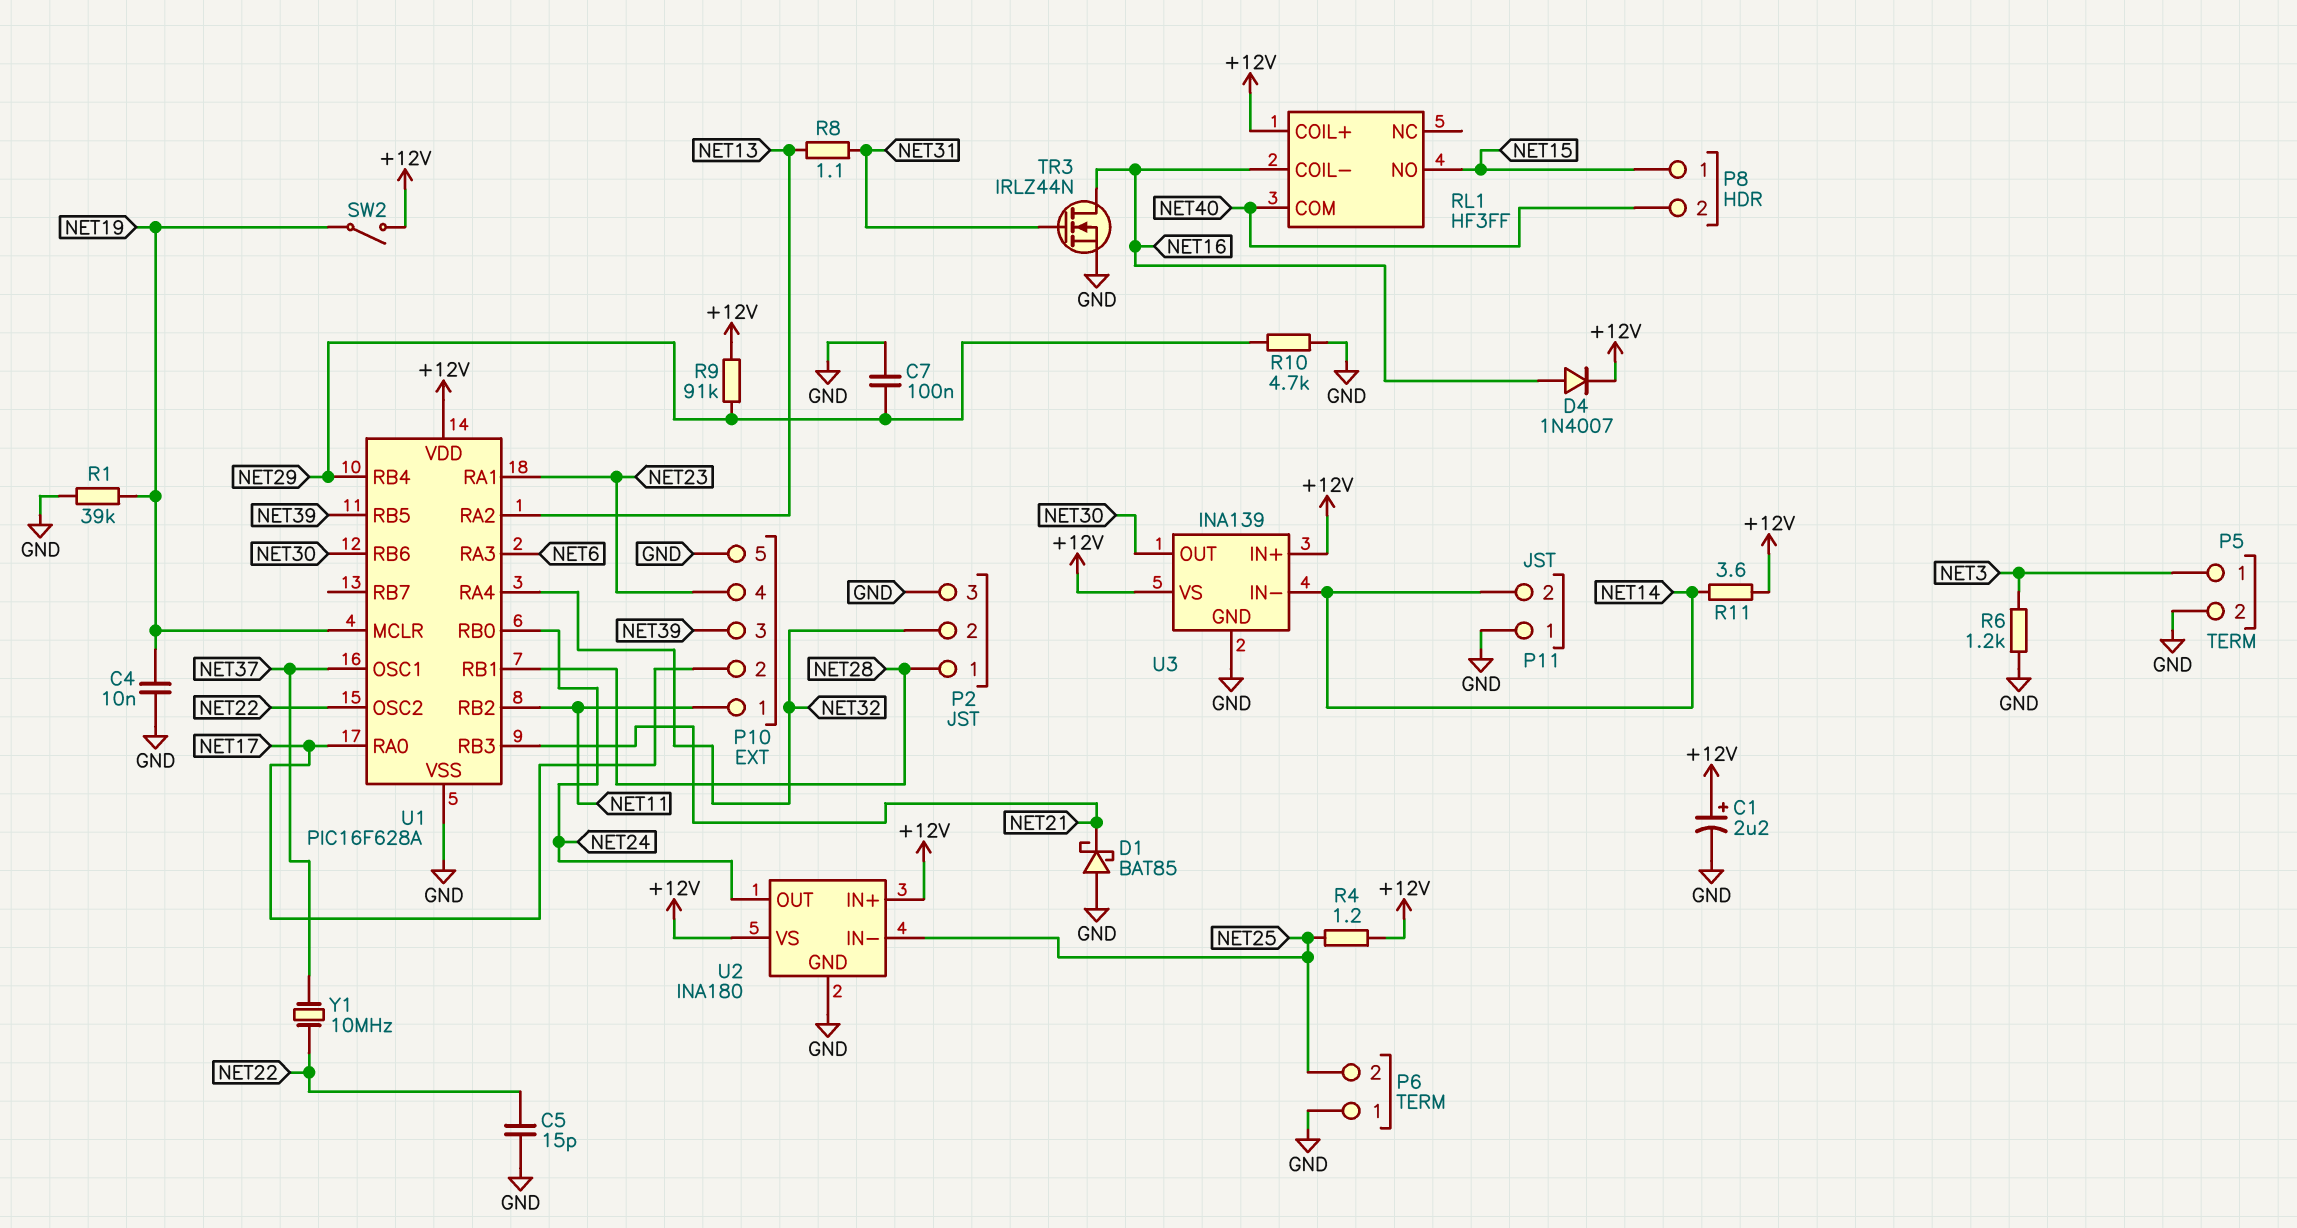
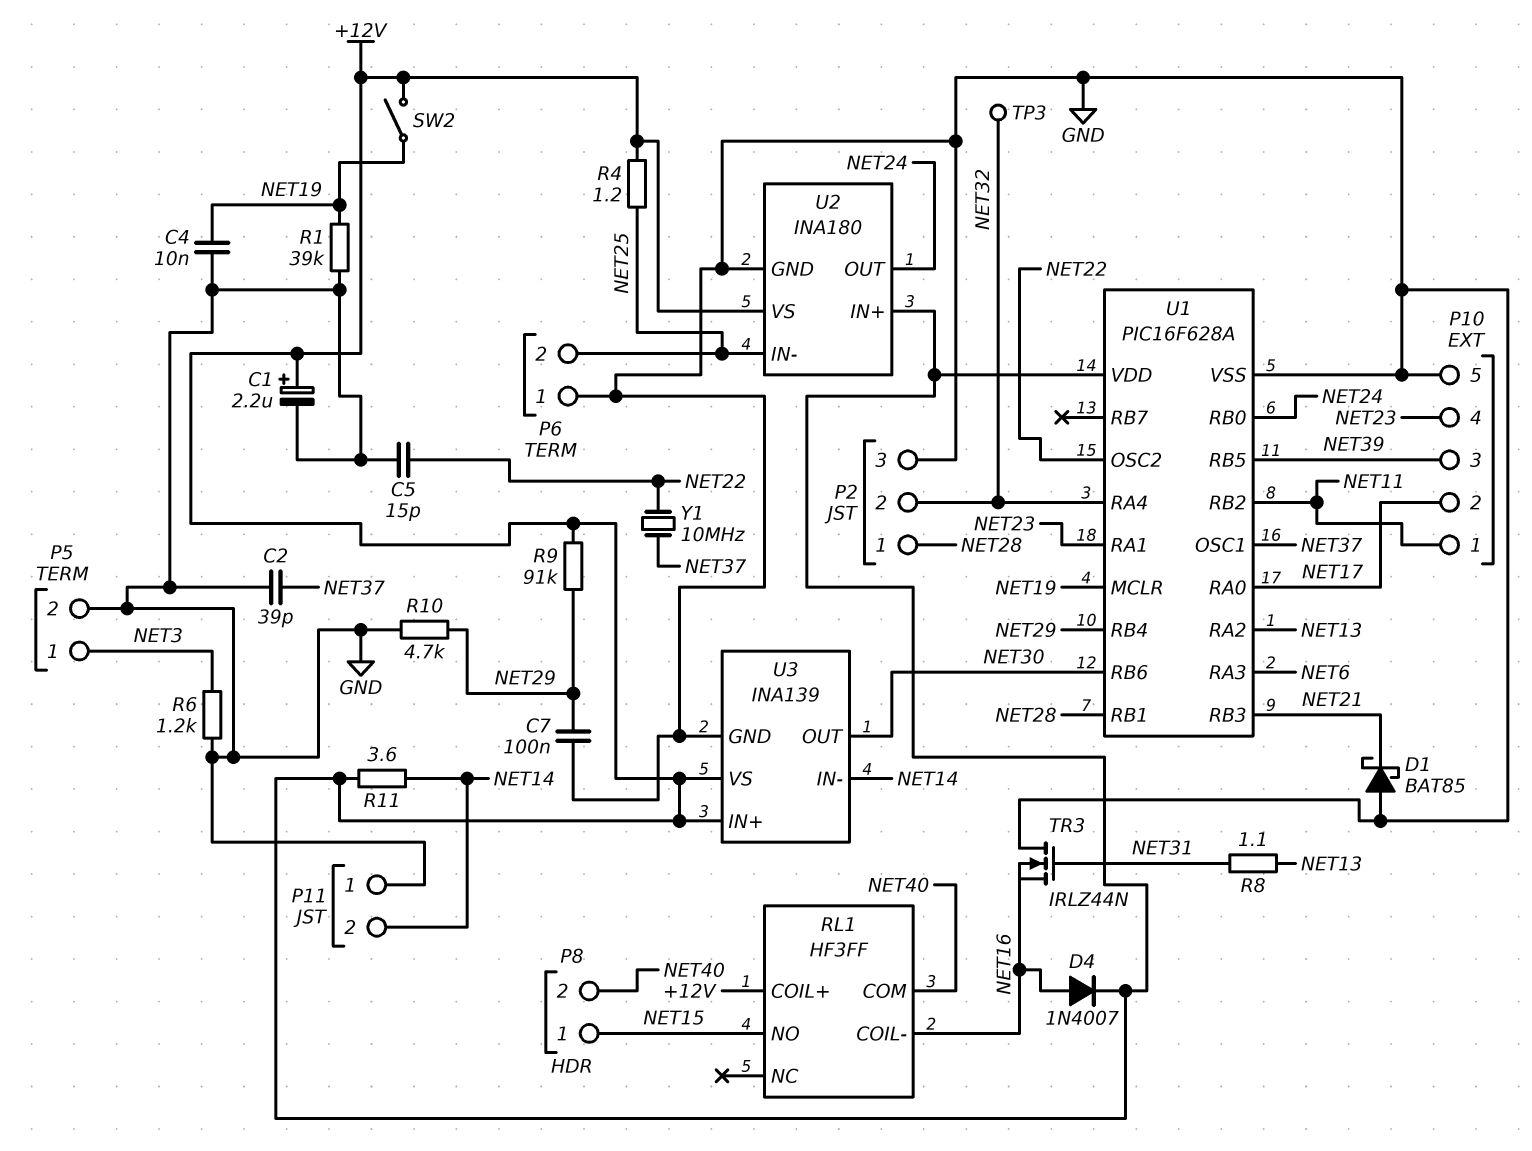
C2: none -> 39pF (GND, NET37)
TP3: none -> test point (NET32)
TR3: NMOS IRLZ44N (G NET31, D NET16, S GND) -> NMOS IRLZ44N (G NET31, D GND, S NET16)

